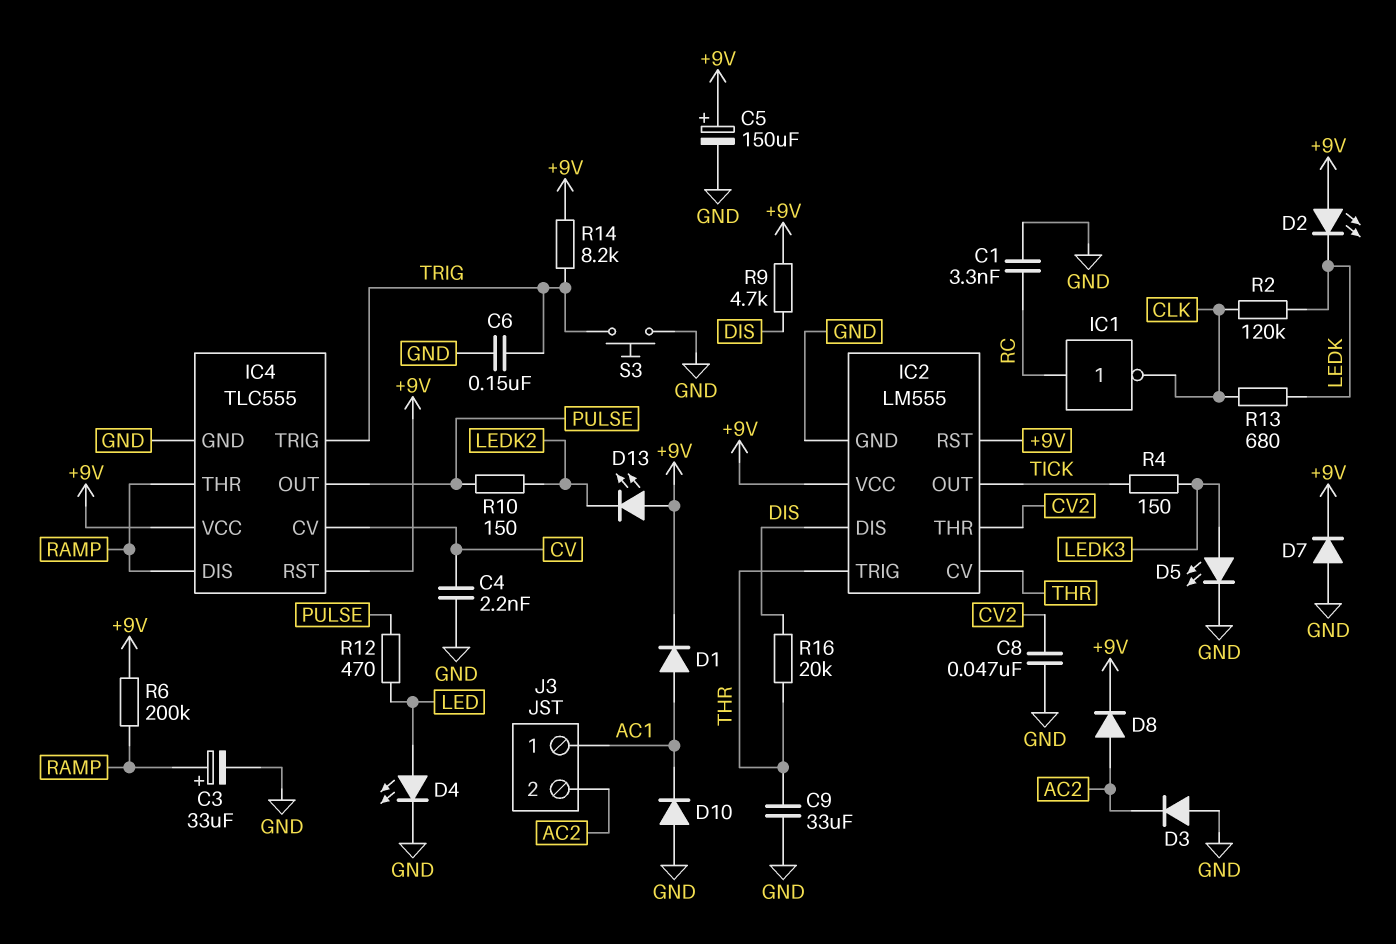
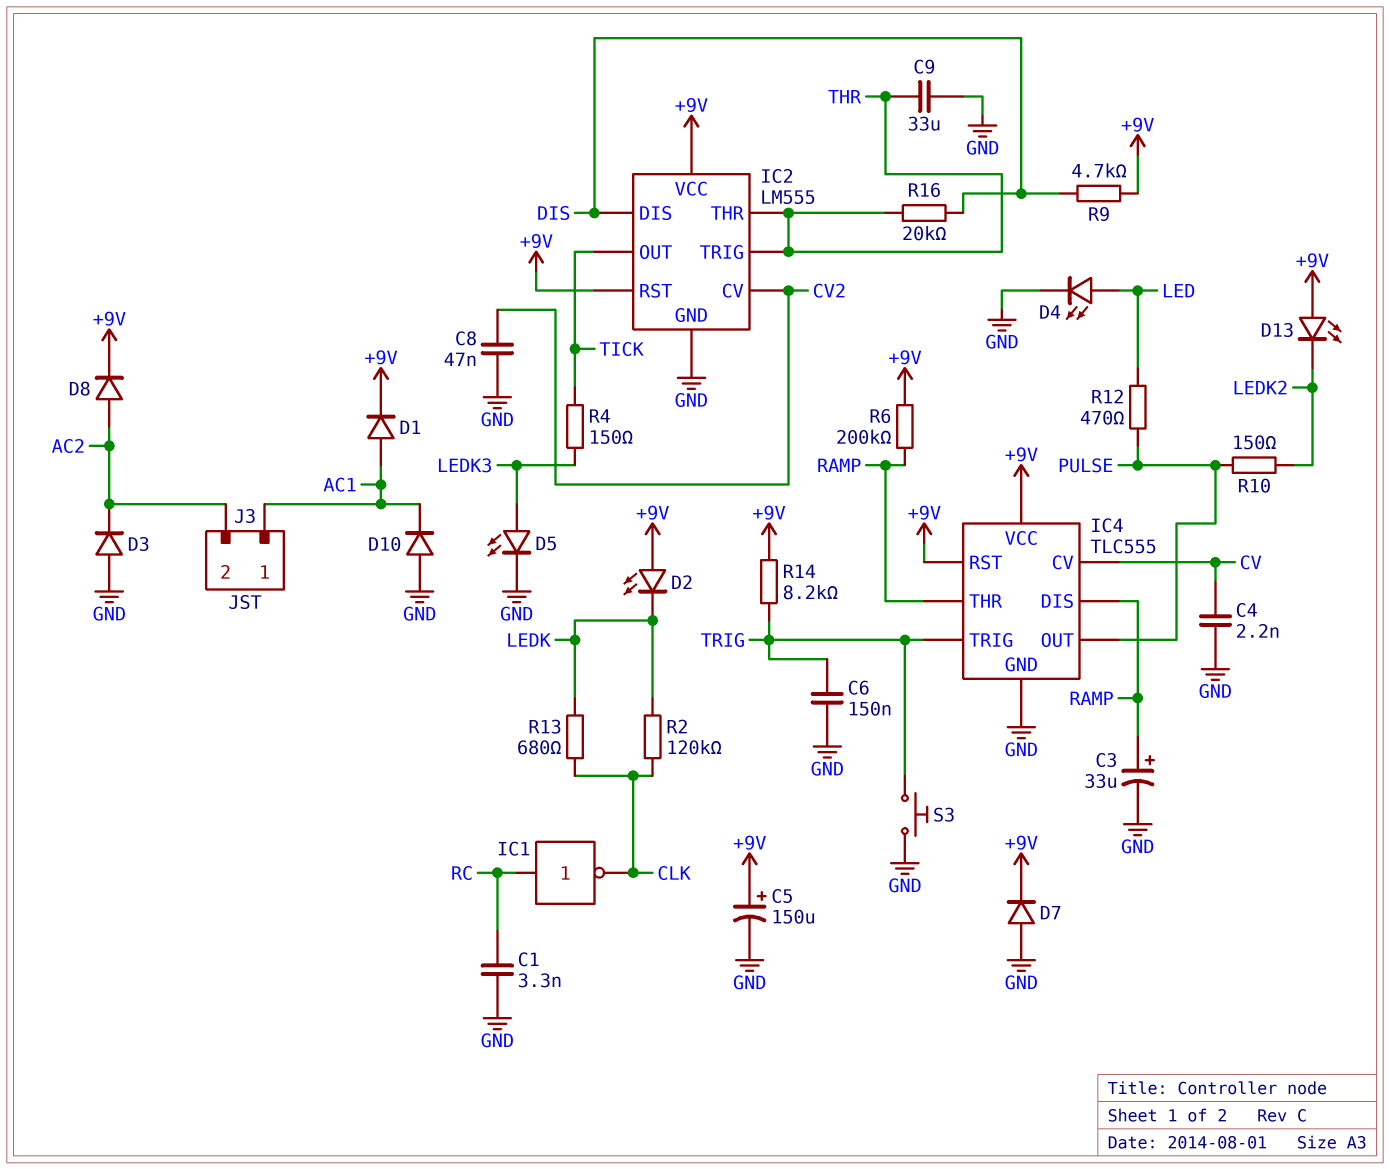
IC2 pin CV: THR -> CV2
IC2 pin THR: CV2 -> THR

